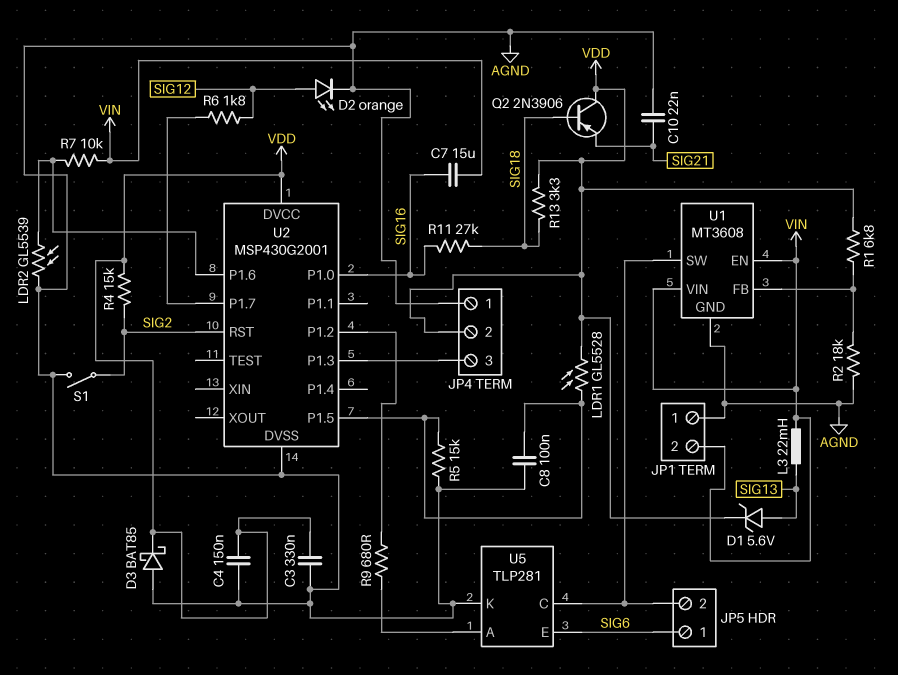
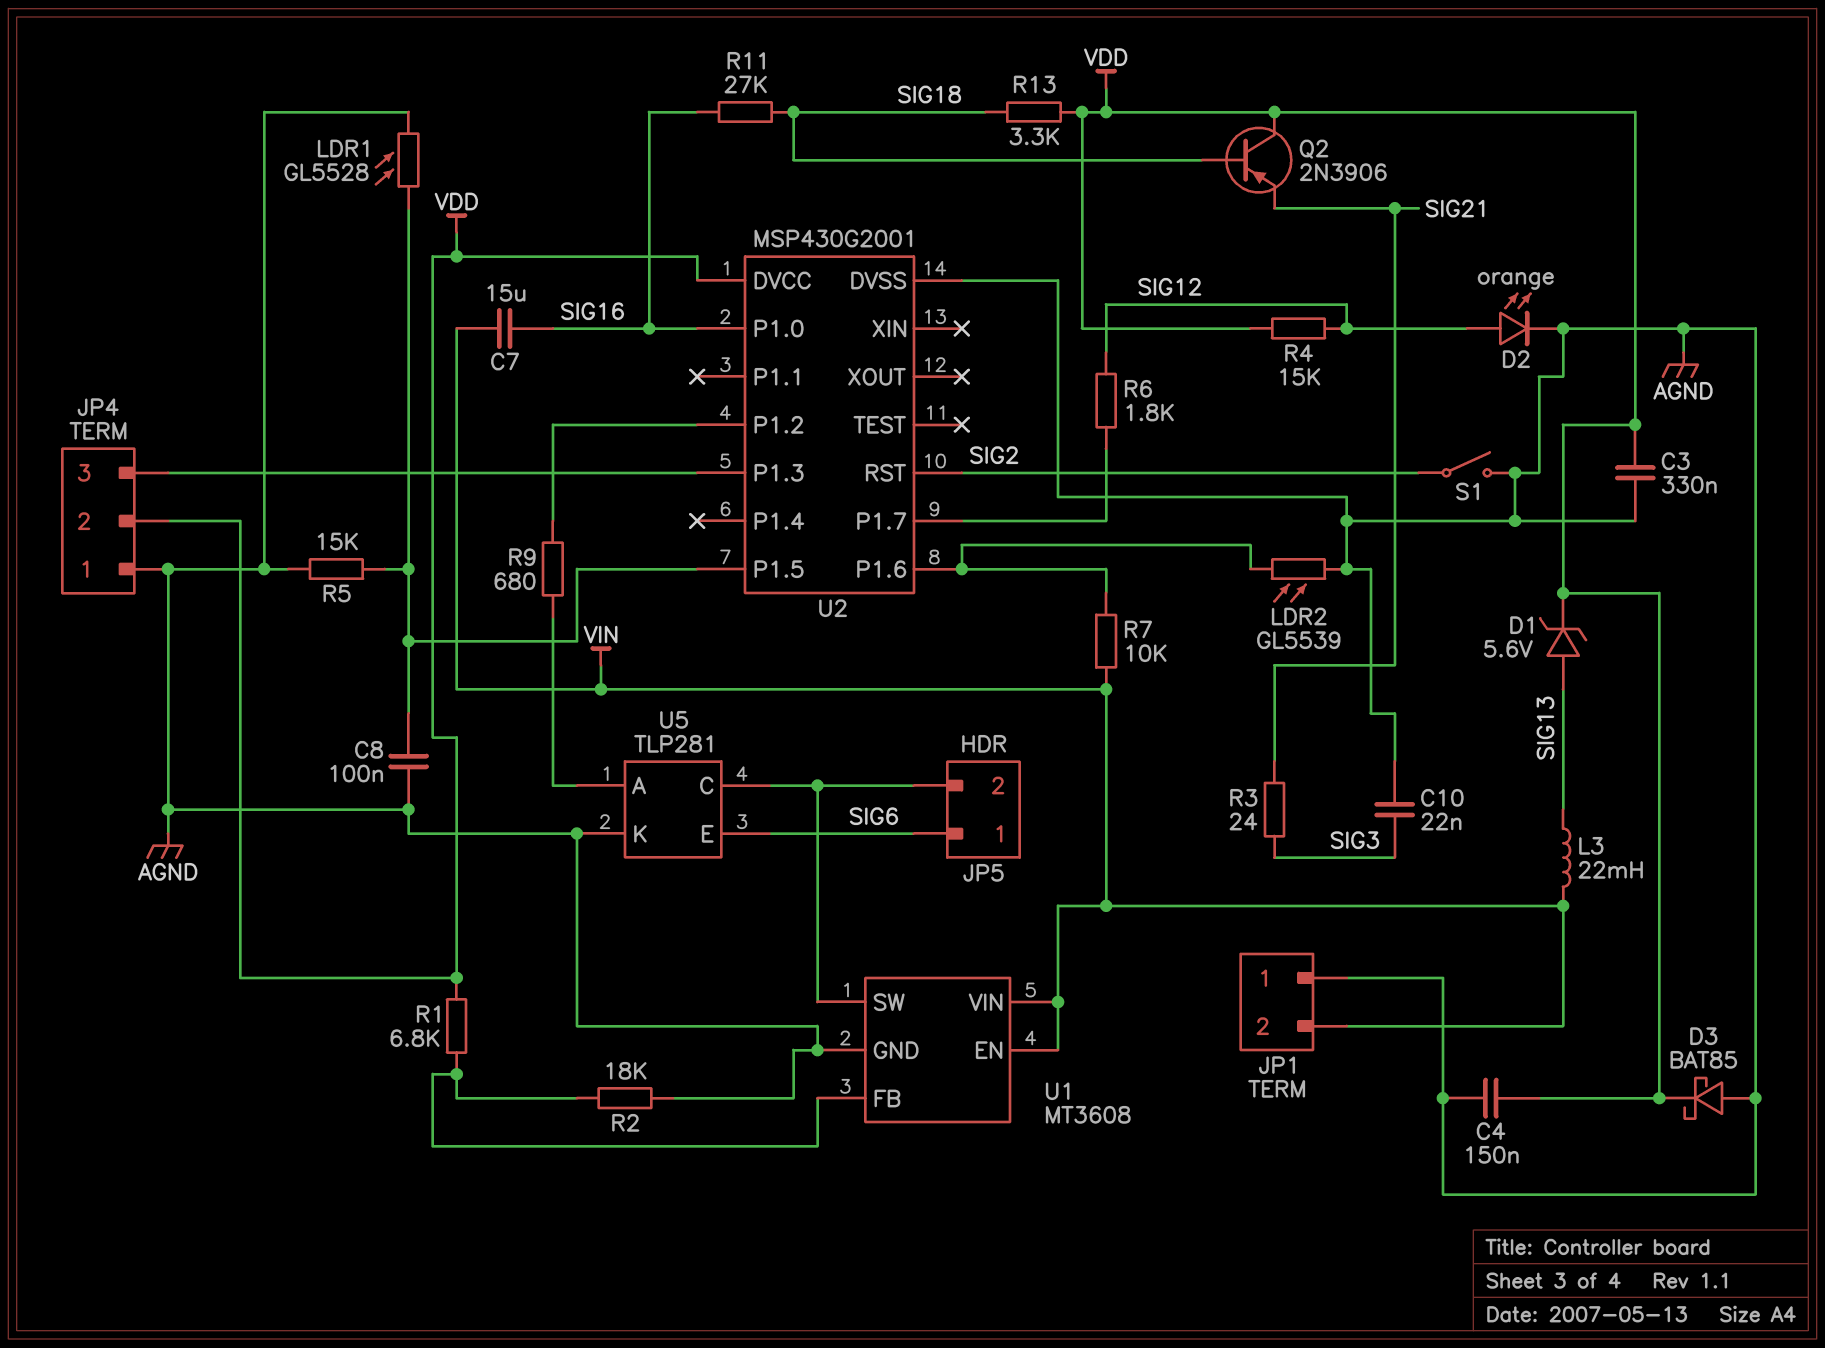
C10: 22nF (AGND, SIG21) -> 22nF (AGND, SIG3)
LDR1: GL5528 (U2/P1.5, VDD) -> GL5528 (AGND, U2/P1.5)
R3: none -> 24 (SIG3, SIG21)
R4: 15k (SIG2, VDD) -> 15k (SIG12, VDD)

